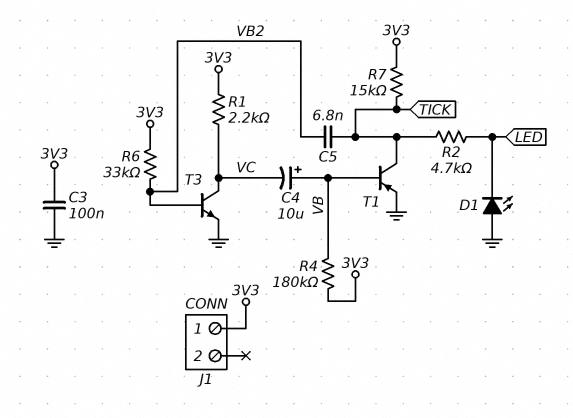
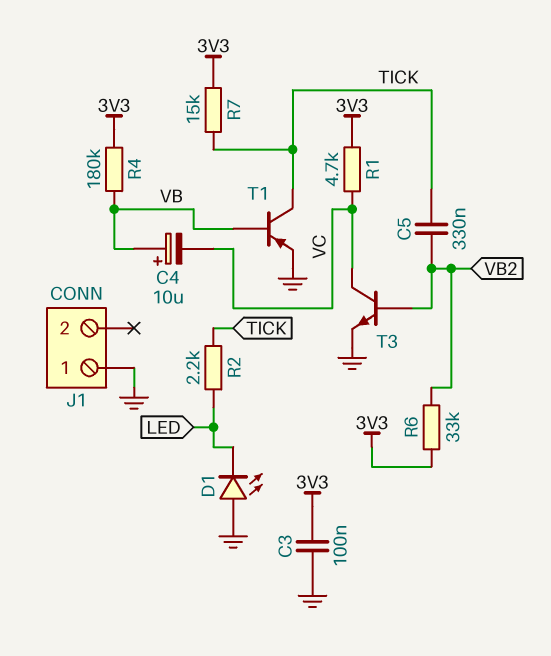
C5: 6.8nF (TICK, VB2) -> 330nF (TICK, VB2)
J1 pin 1: 3V3 -> GND
R1: 2.2k (3V3, VC) -> 4.7k (3V3, VC)
R2: 4.7k (LED, TICK) -> 2.2k (LED, TICK)

